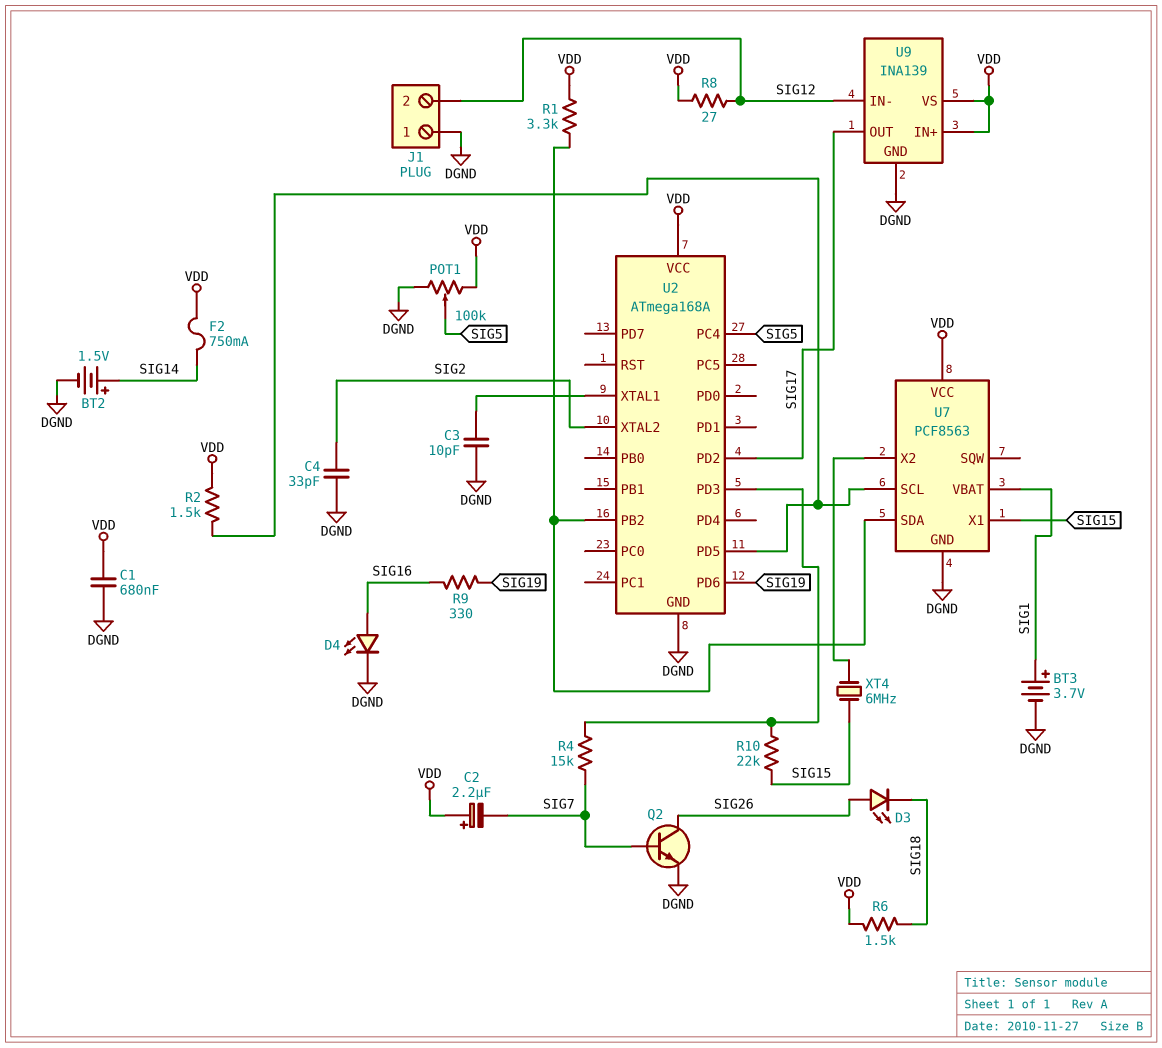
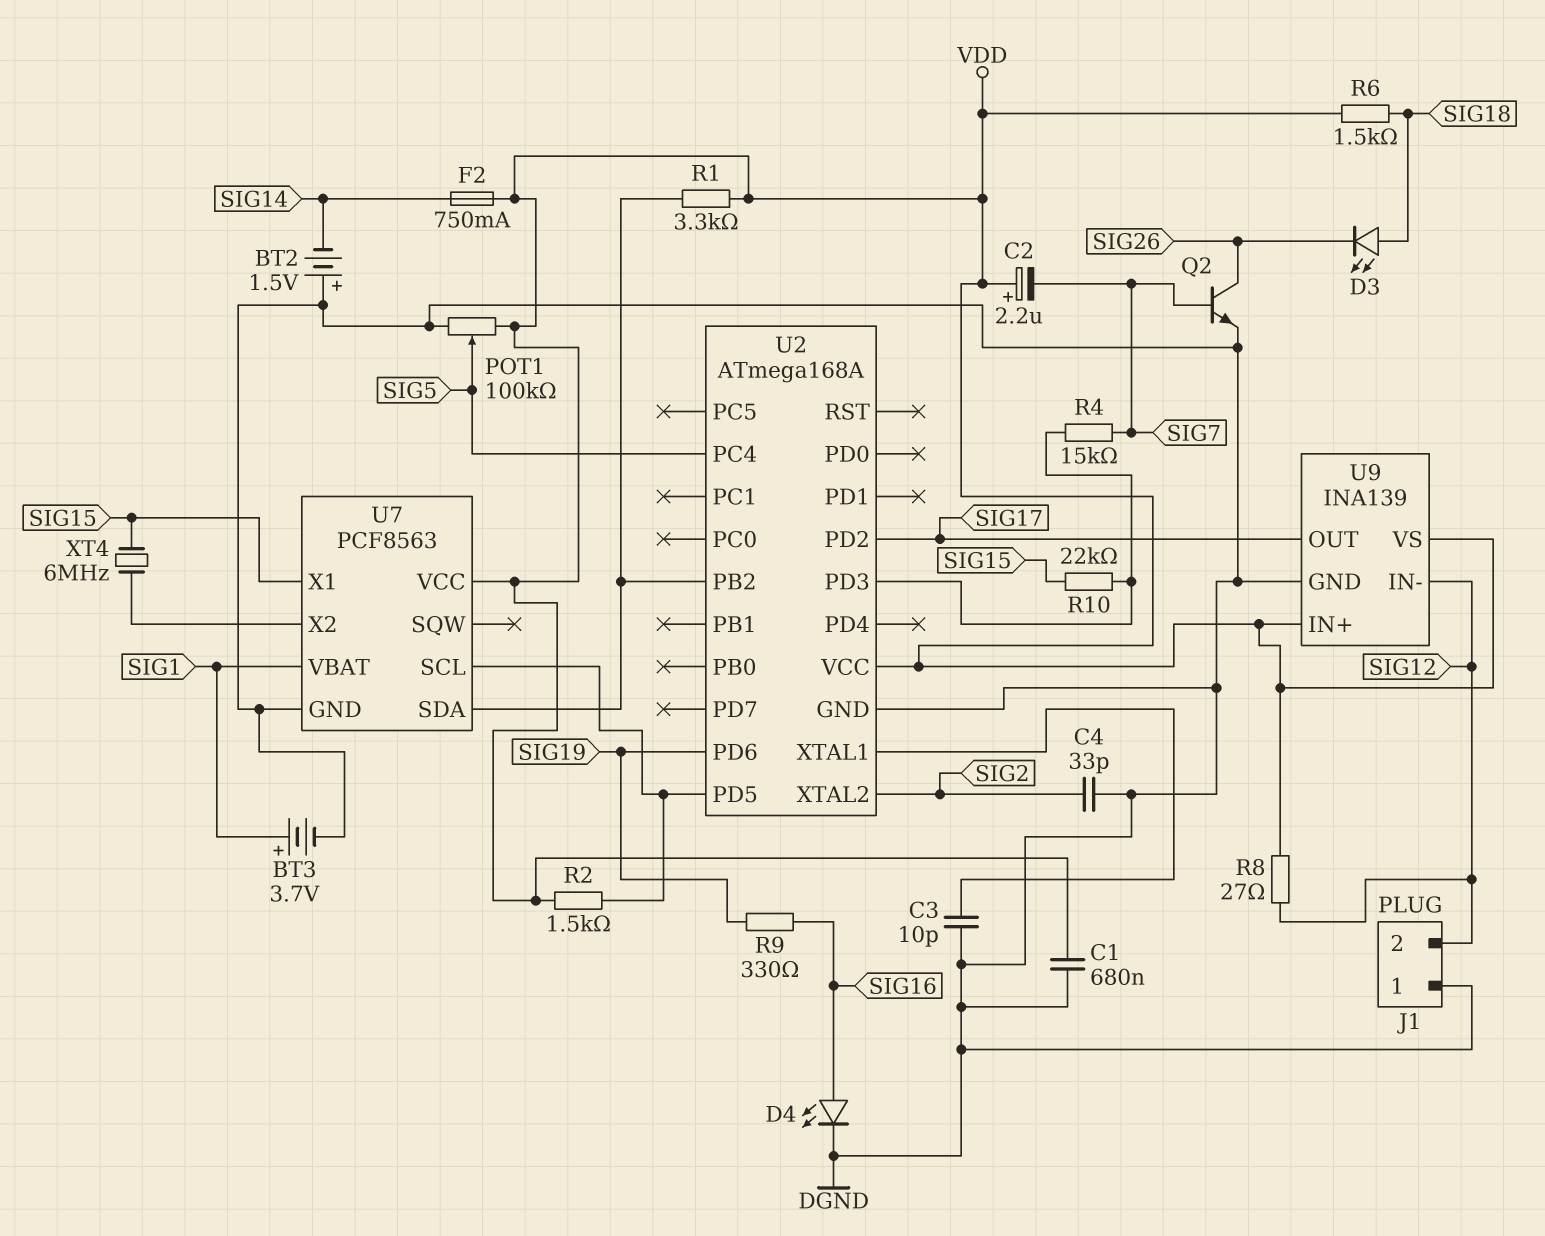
BT2: 1.5V (plus SIG14, minus DGND) -> 1.5V (plus DGND, minus SIG14)
D3: LED (A SIG26, K SIG18) -> LED (A SIG18, K SIG26)

